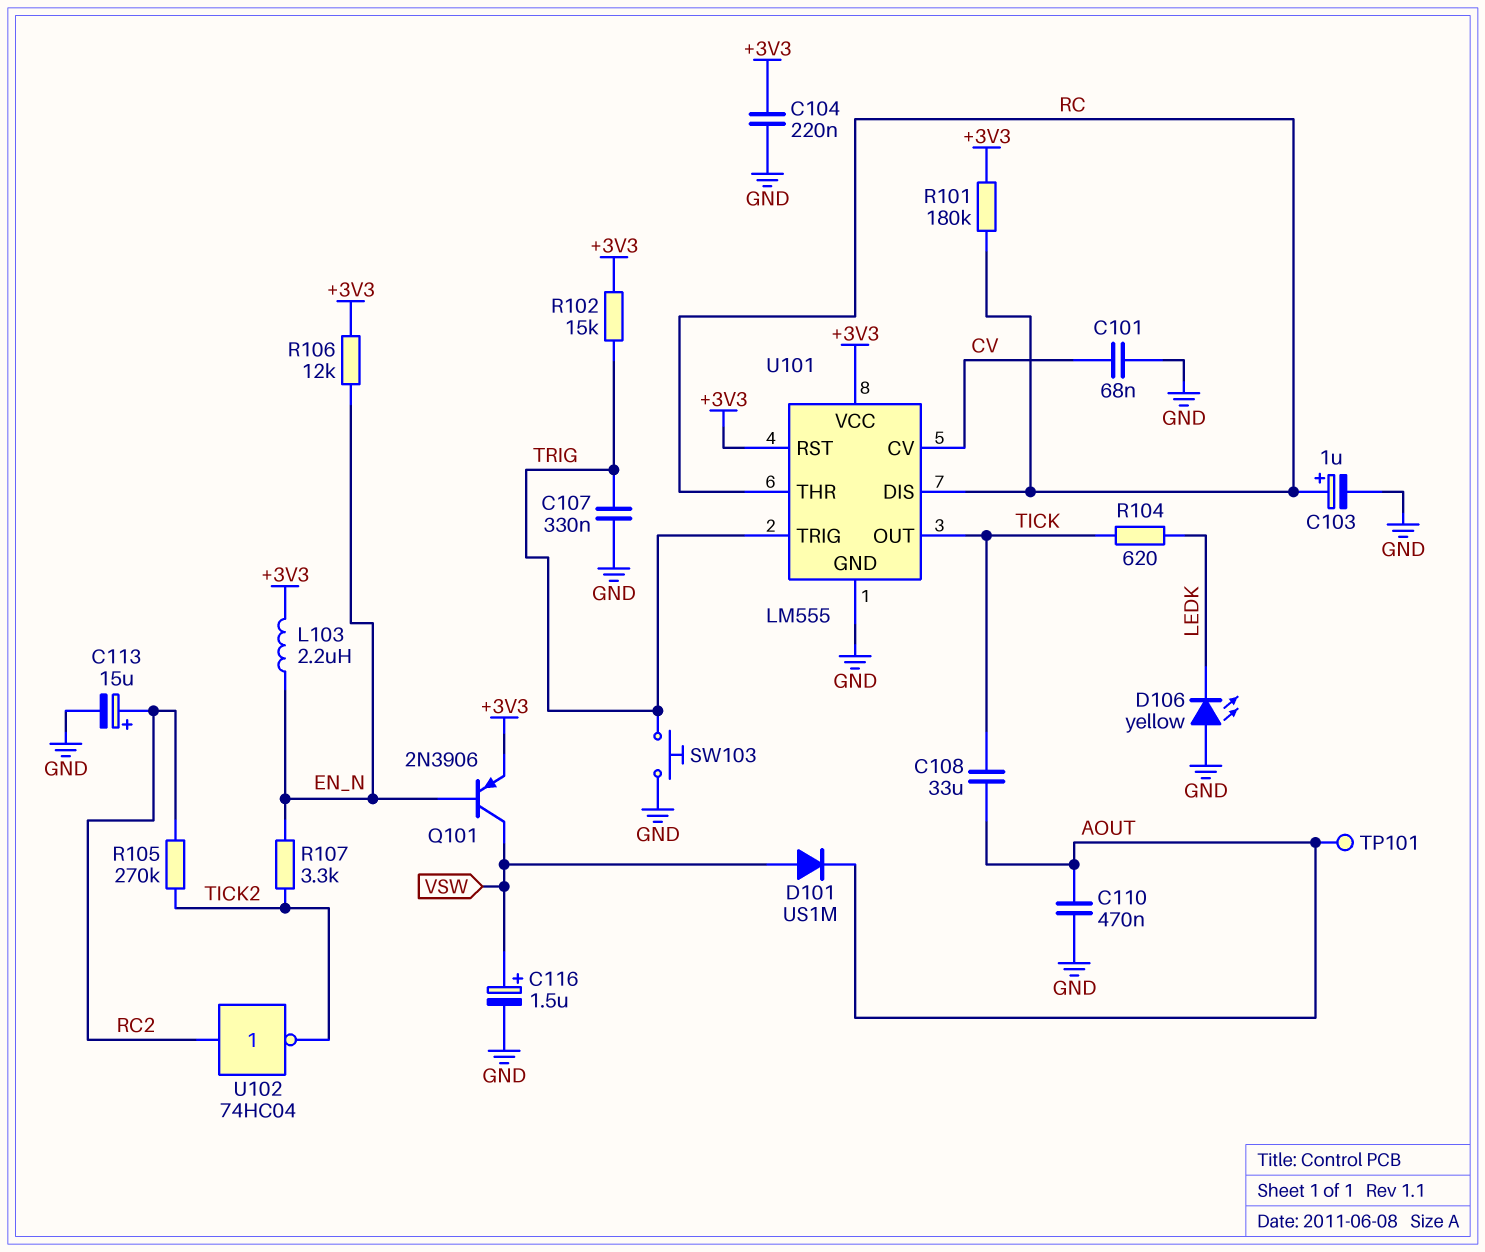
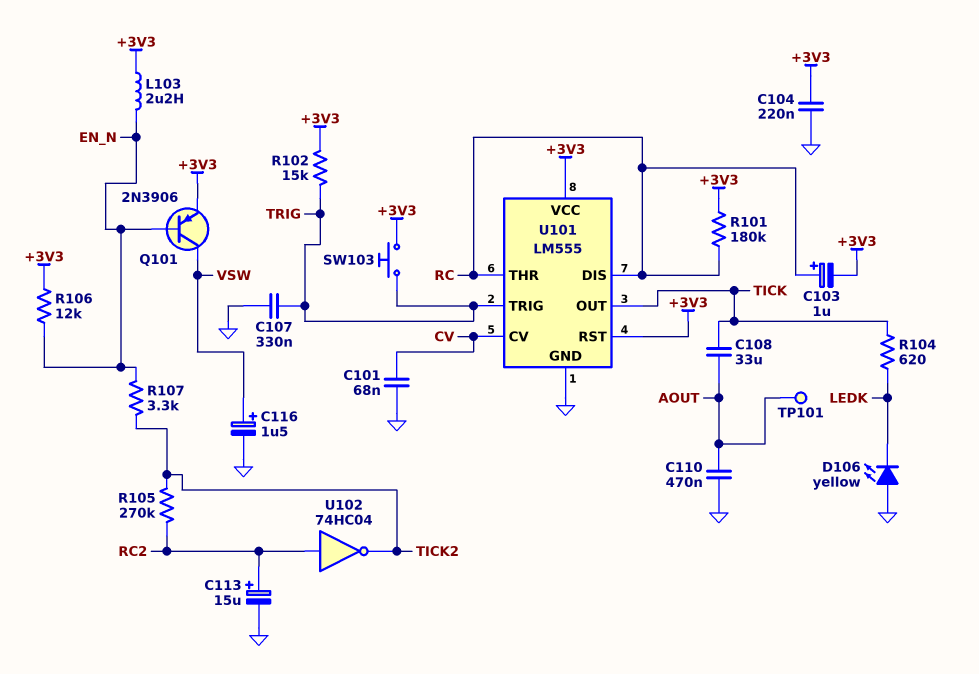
C103: 1uF (plus RC, minus GND) -> 1uF (plus RC, minus +3V3)
D101: diode US1M (A VSW, K AOUT) -> none
SW103: button (GND, TRIG) -> button (+3V3, TRIG)

